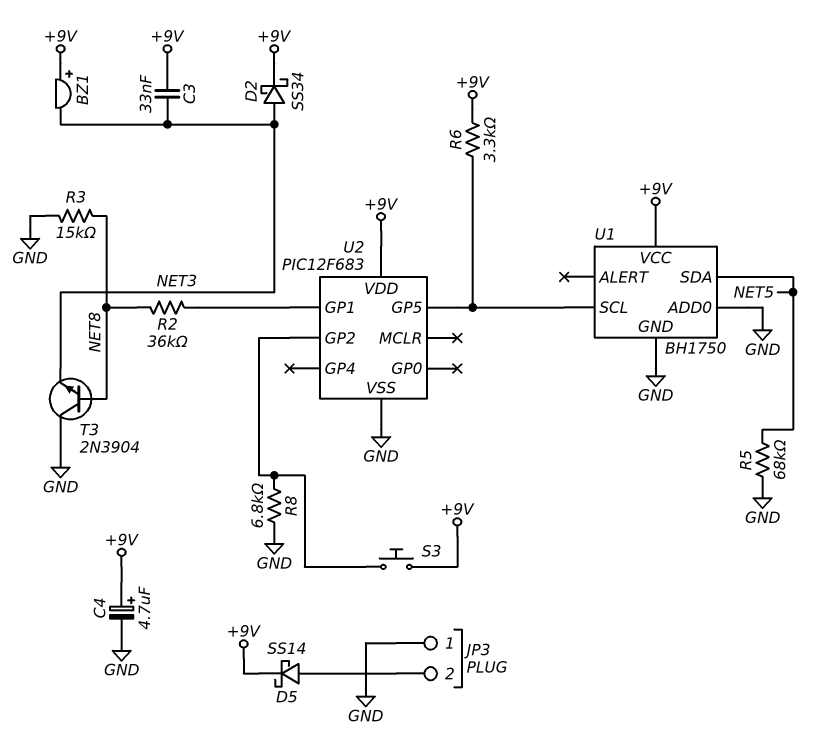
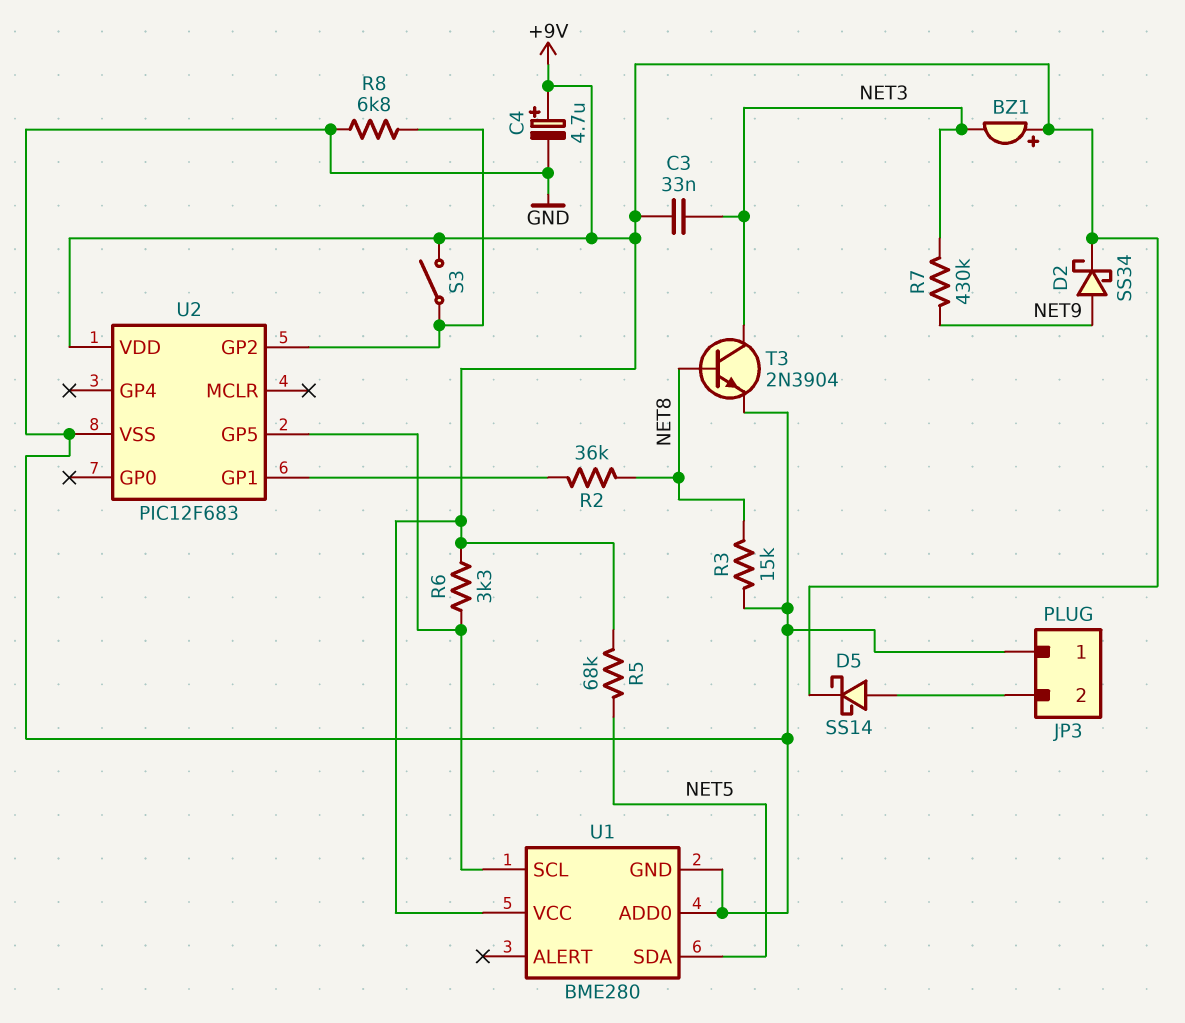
D2: schottky SS34 (A NET3, K +9V) -> schottky SS34 (A NET9, K +9V)
R5: 68k (GND, NET5) -> 68k (+9V, NET5)
R7: none -> 430k (NET3, NET9)
S3: button (+9V, U2/GP2) -> switch (+9V, U2/GP2)
T3: NPN 2N3904 (B NET8, C GND, E NET3) -> NPN 2N3904 (B NET8, C NET3, E GND)
U1: BH1750 -> BME280

